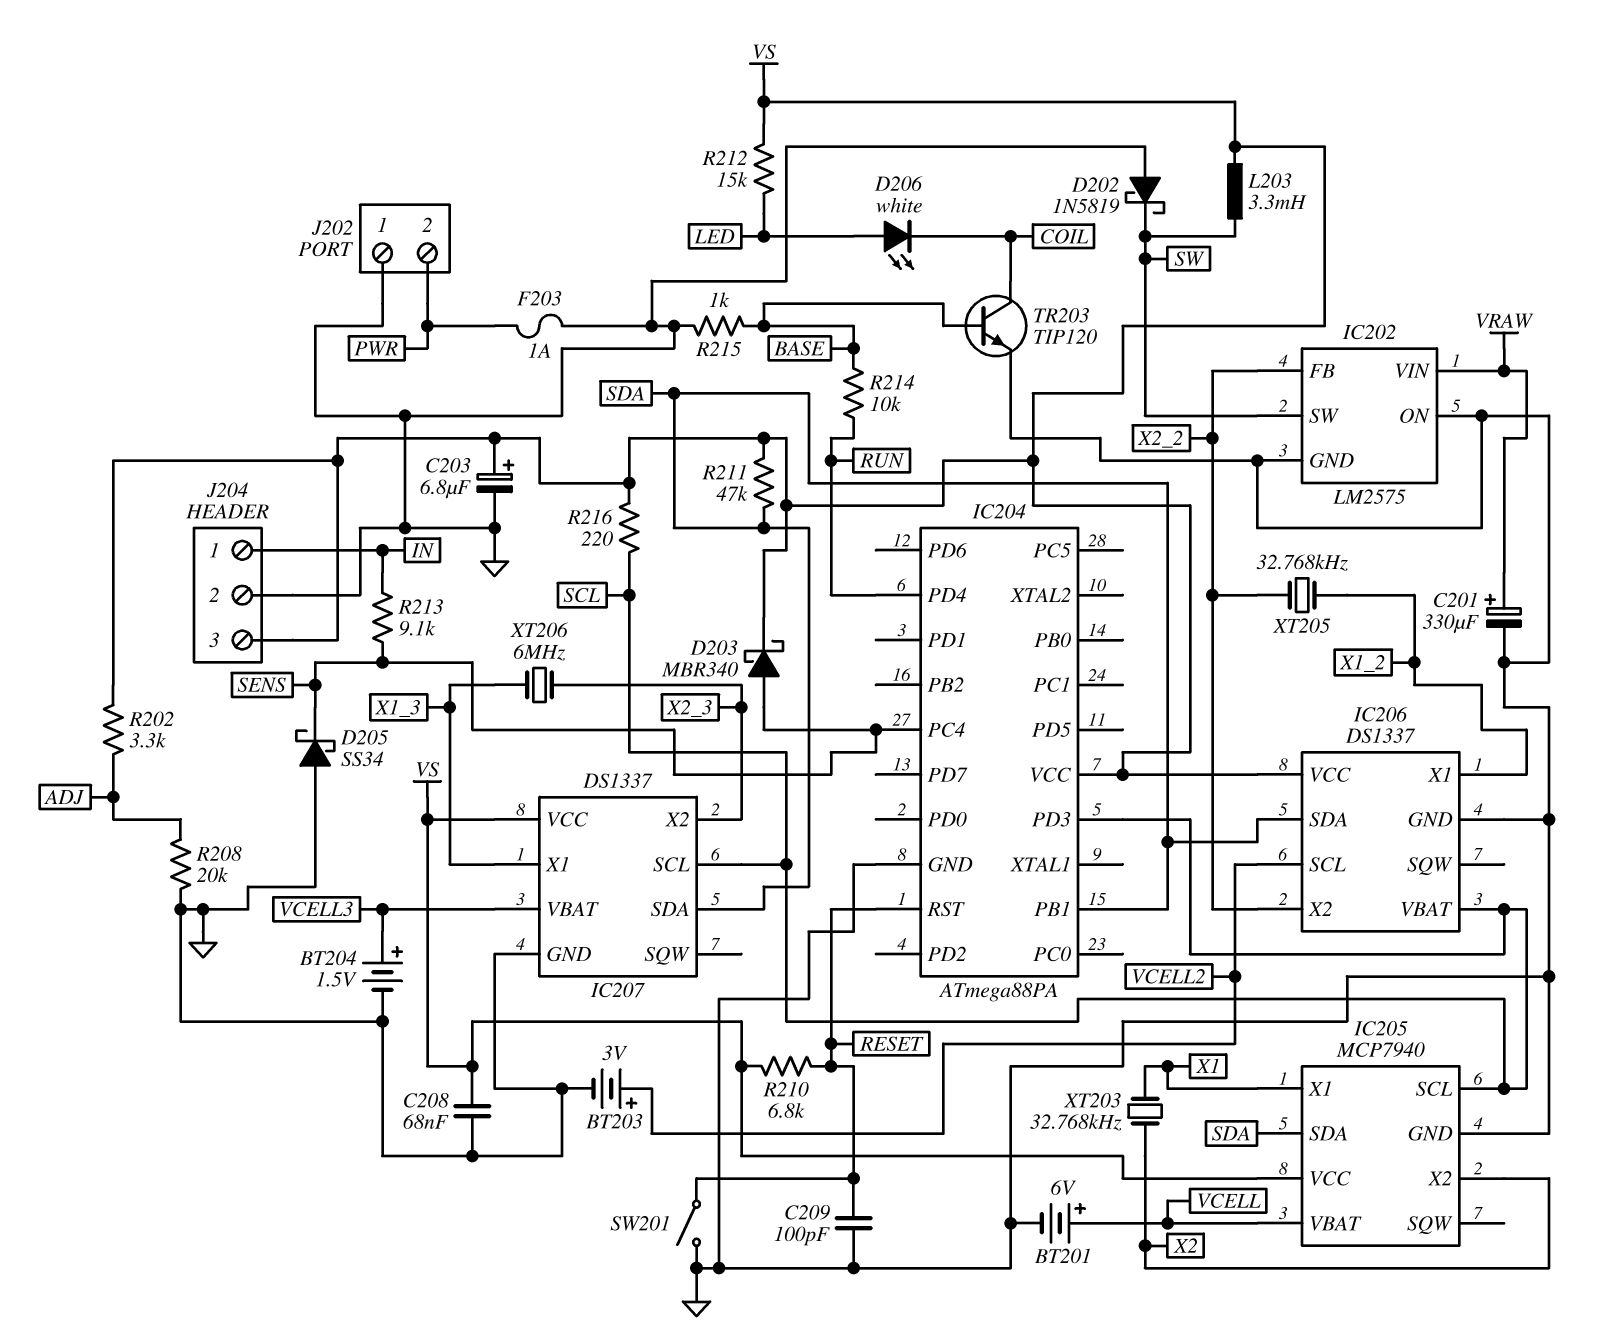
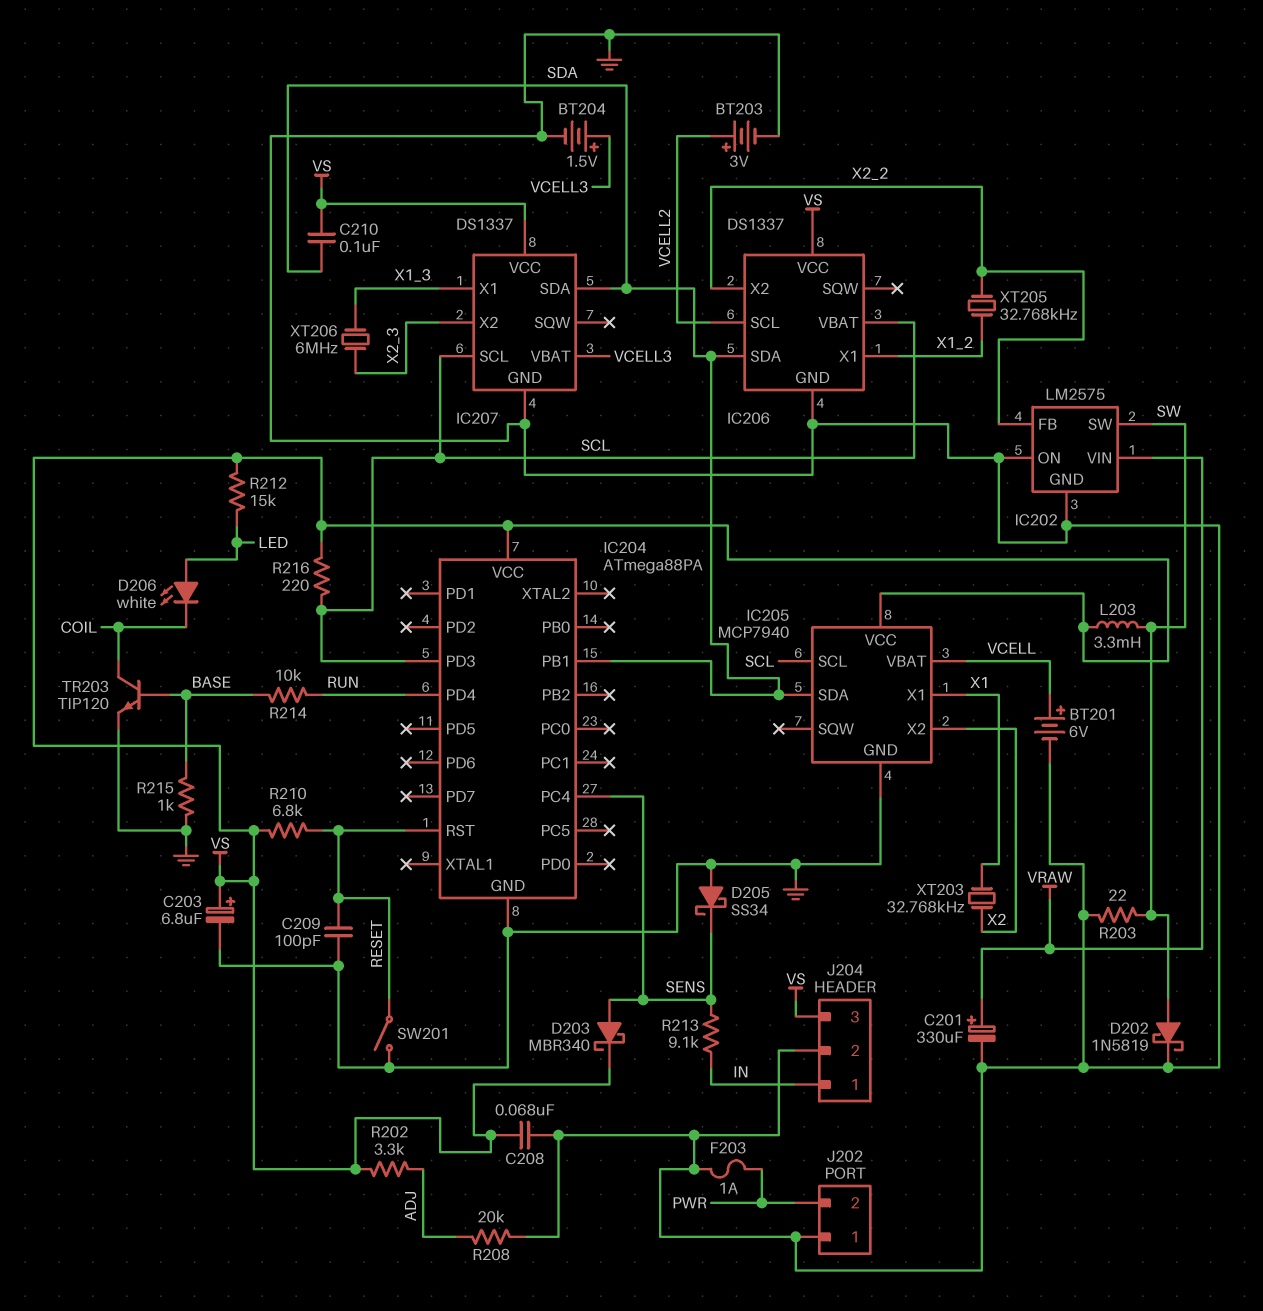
C210: none -> 100nF (SDA, VS)
D202: schottky 1N5819 (A GND, K SW) -> schottky 1N5819 (A SW, K GND)
R203: none -> 22 (GND, SW)
R211: 47k (SDA, VS) -> none

